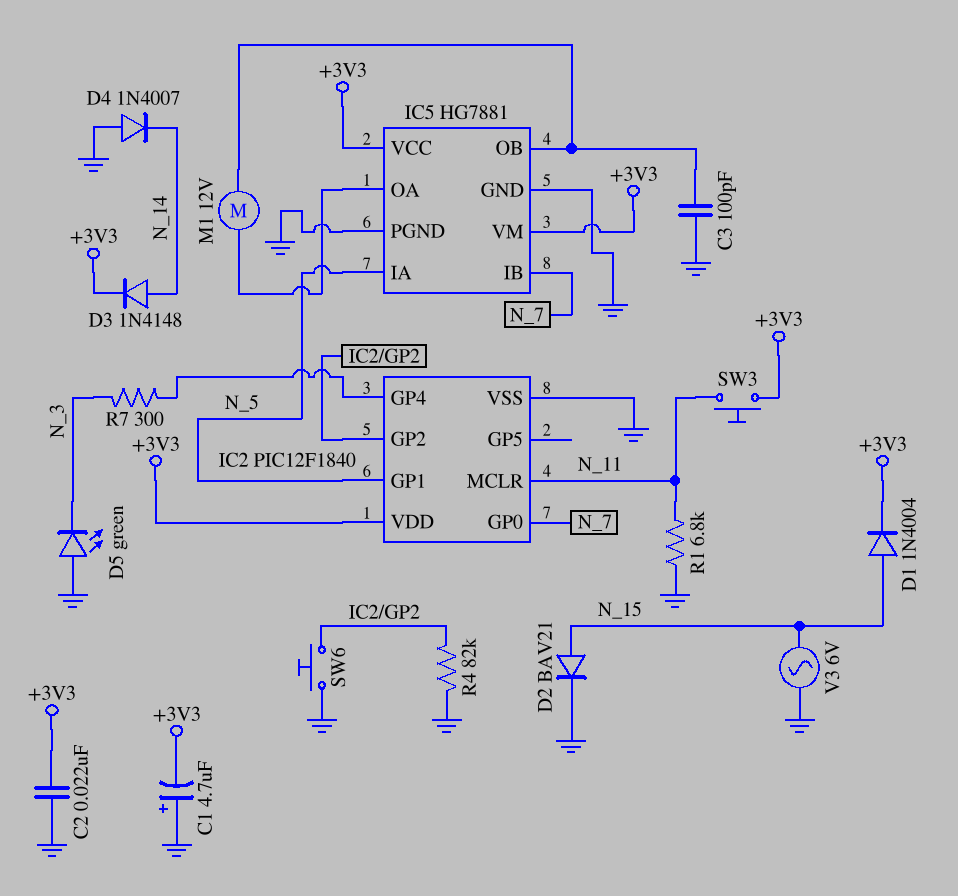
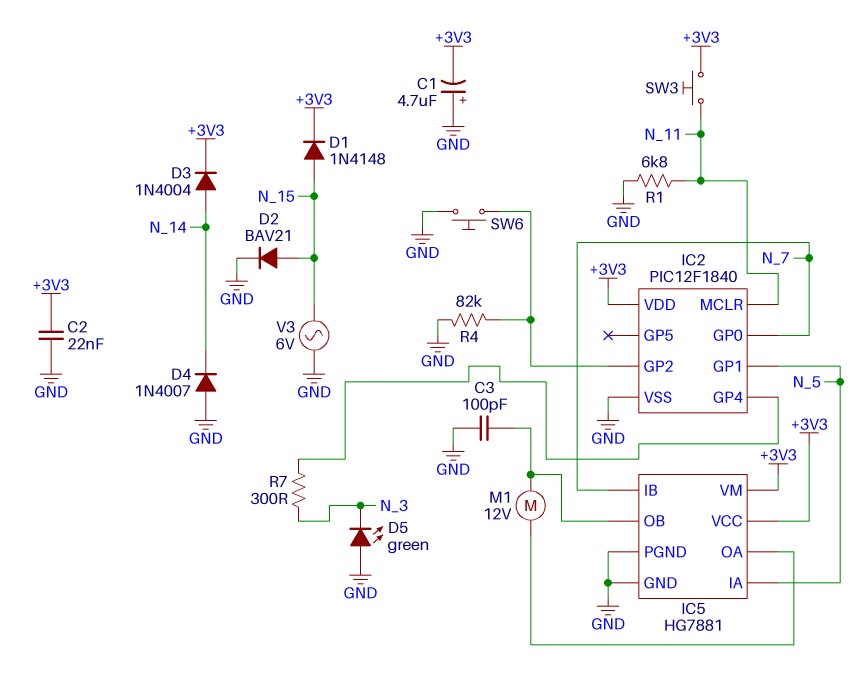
D1: diode 1N4004 (A N_15, K +3V3) -> diode 1N4148 (A N_15, K +3V3)
D3: diode 1N4148 (A N_14, K +3V3) -> diode 1N4004 (A N_14, K +3V3)

